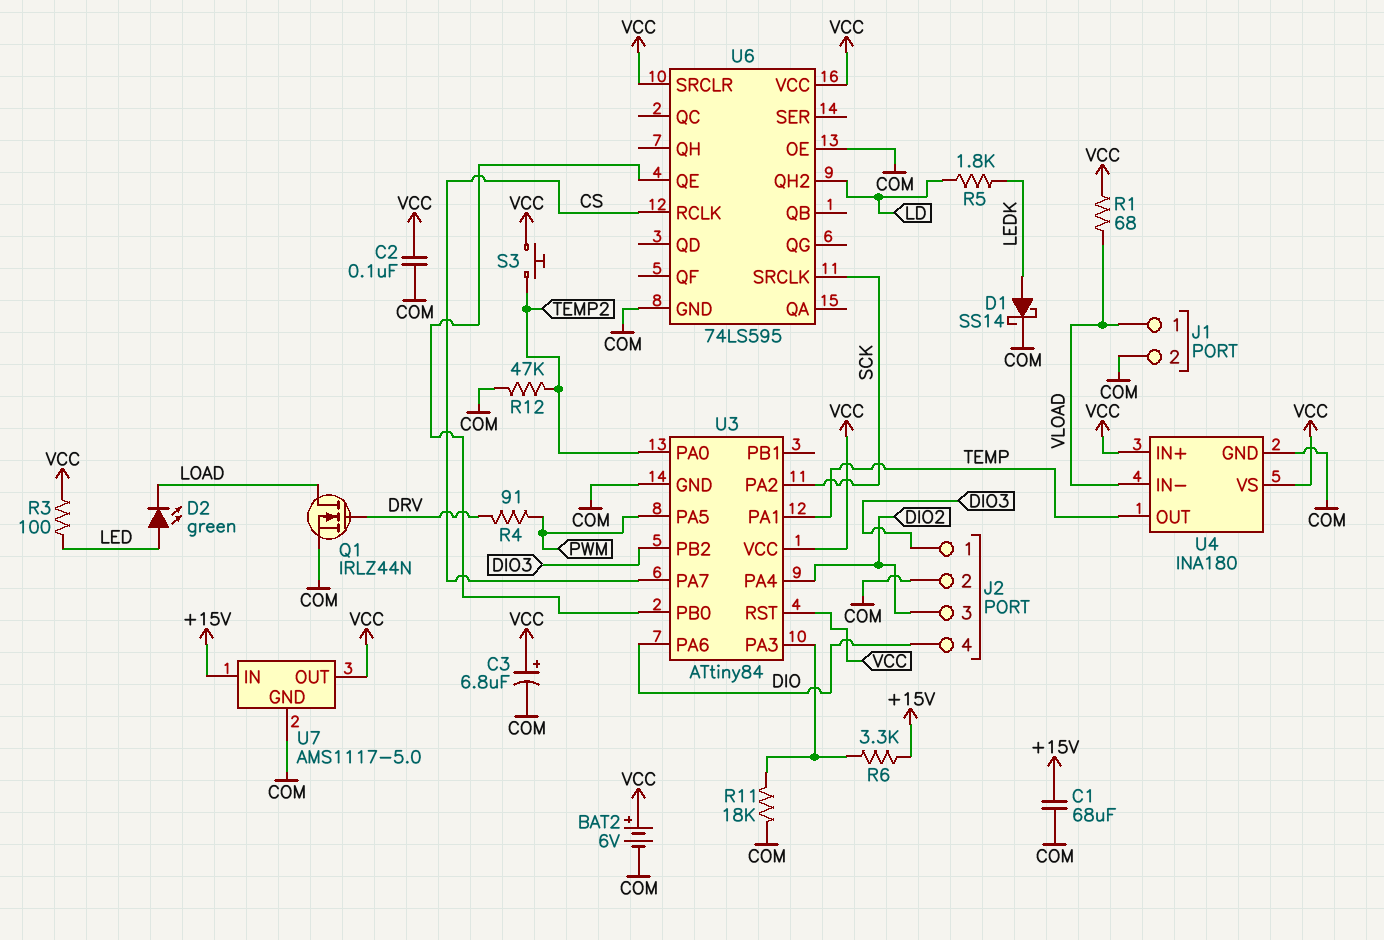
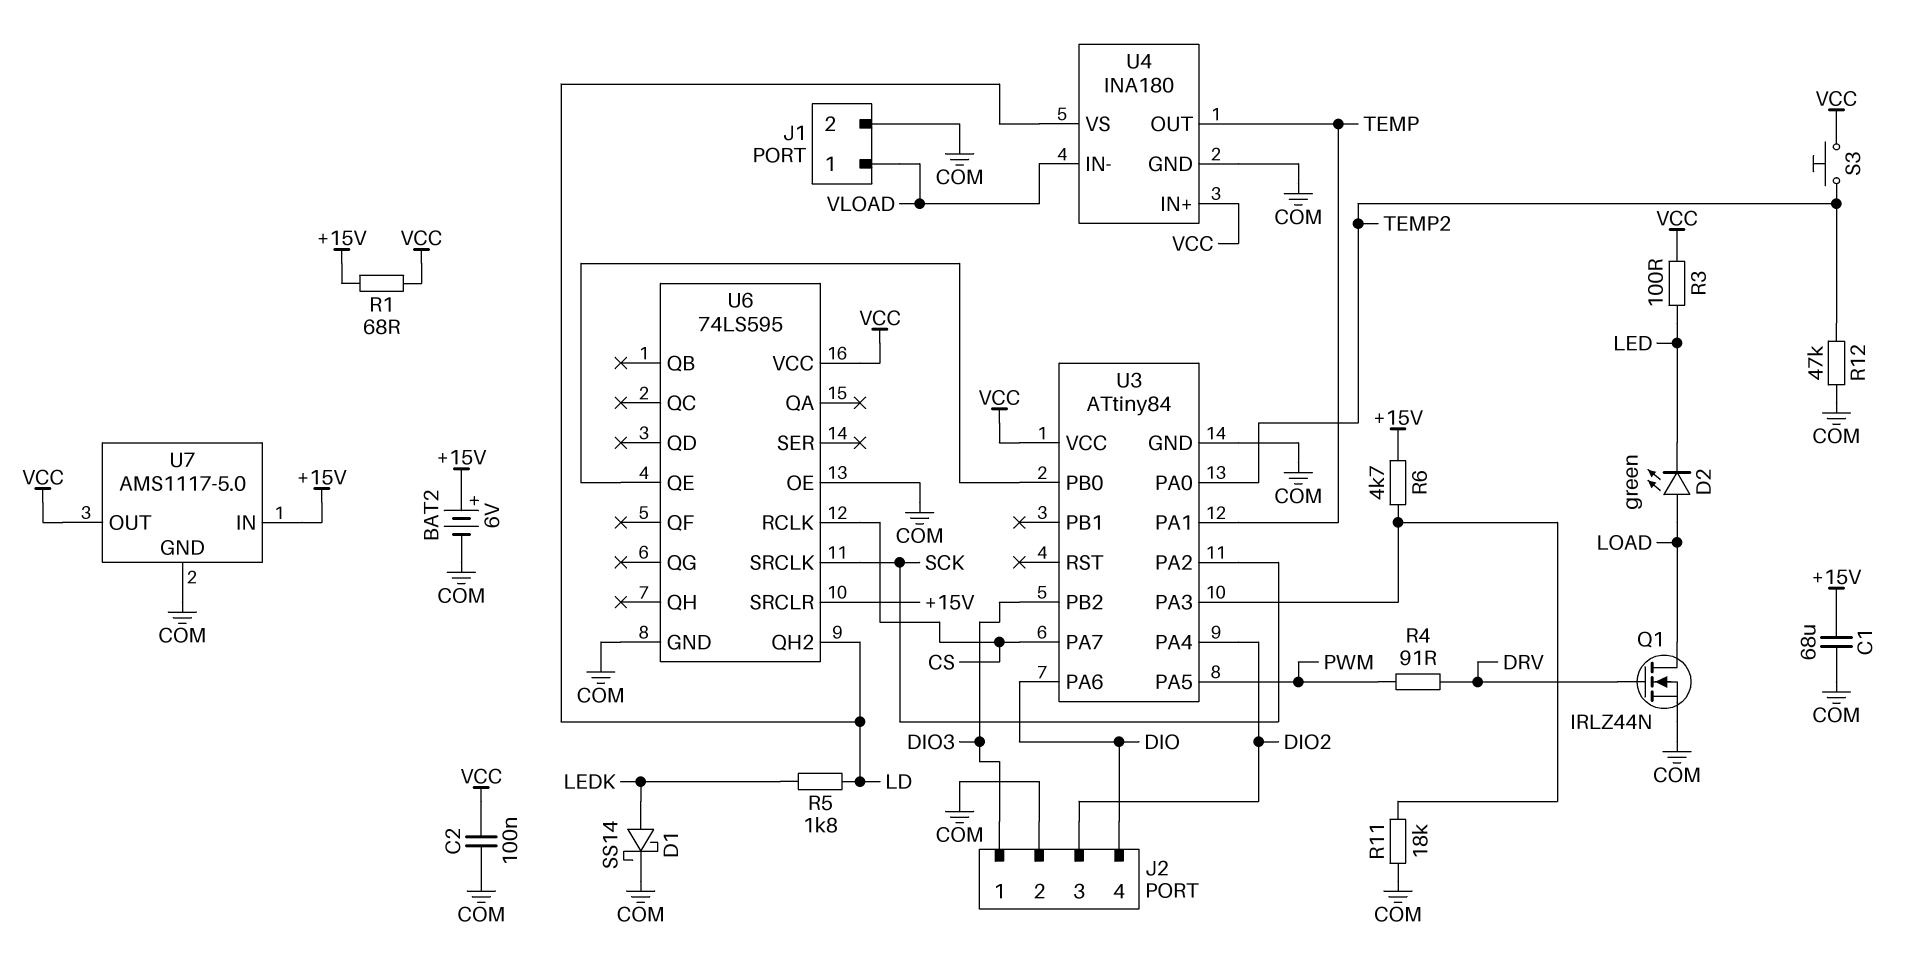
BAT2: 6V (plus VCC, minus COM) -> 6V (plus +15V, minus COM)
C3: 6.8uF (plus VCC, minus COM) -> none
D2: LED green (A LED, K LOAD) -> LED green (A LOAD, K LED)
R1: 68 (VCC, VLOAD) -> 68 (+15V, VCC)
R6: 3.3k (+15V, U3/PA3) -> 4.7k (+15V, U3/PA3)
U3 pin RST: VCC -> none
U4 pin VS: VCC -> LD
U6 pin SRCLR: VCC -> +15V

